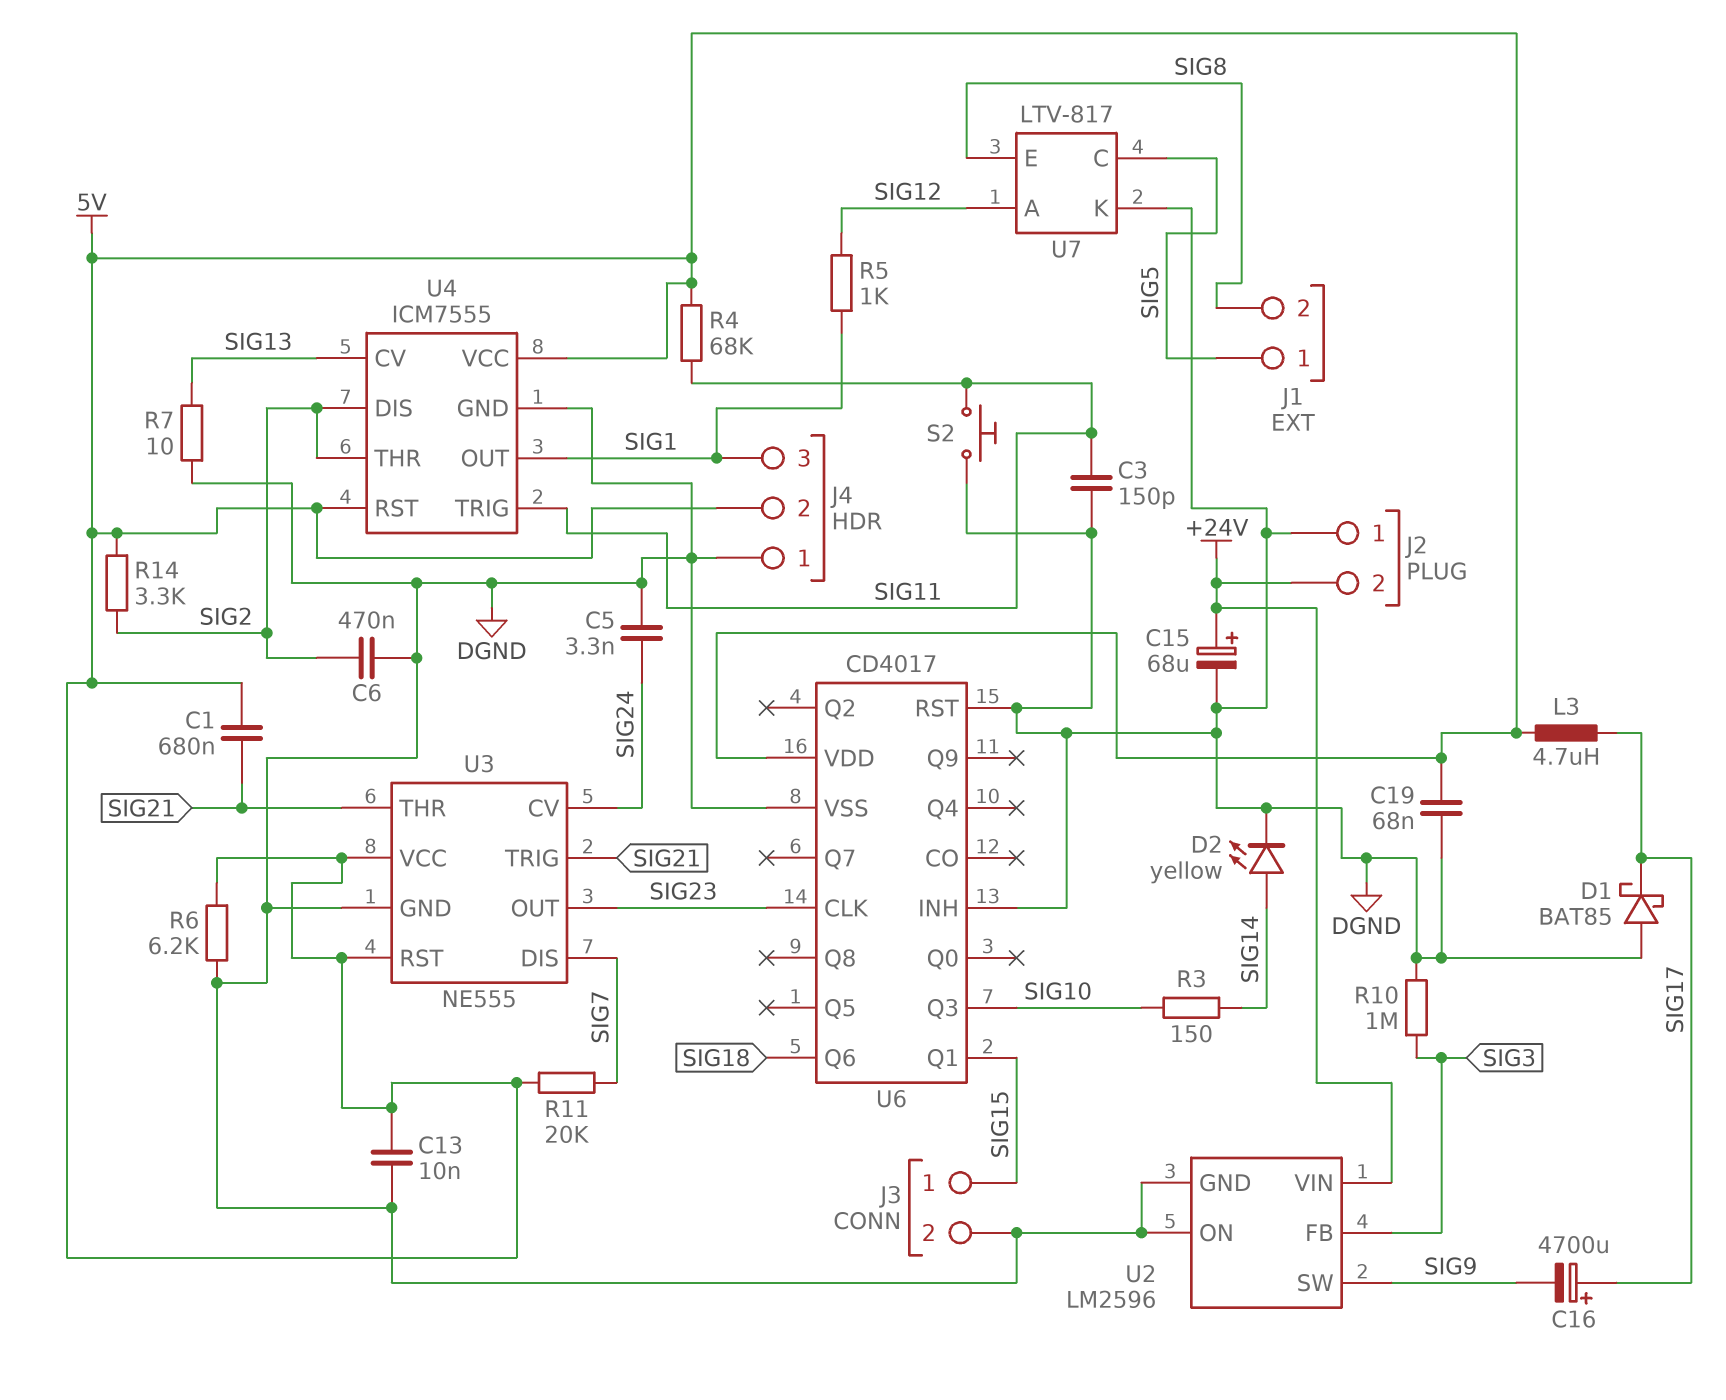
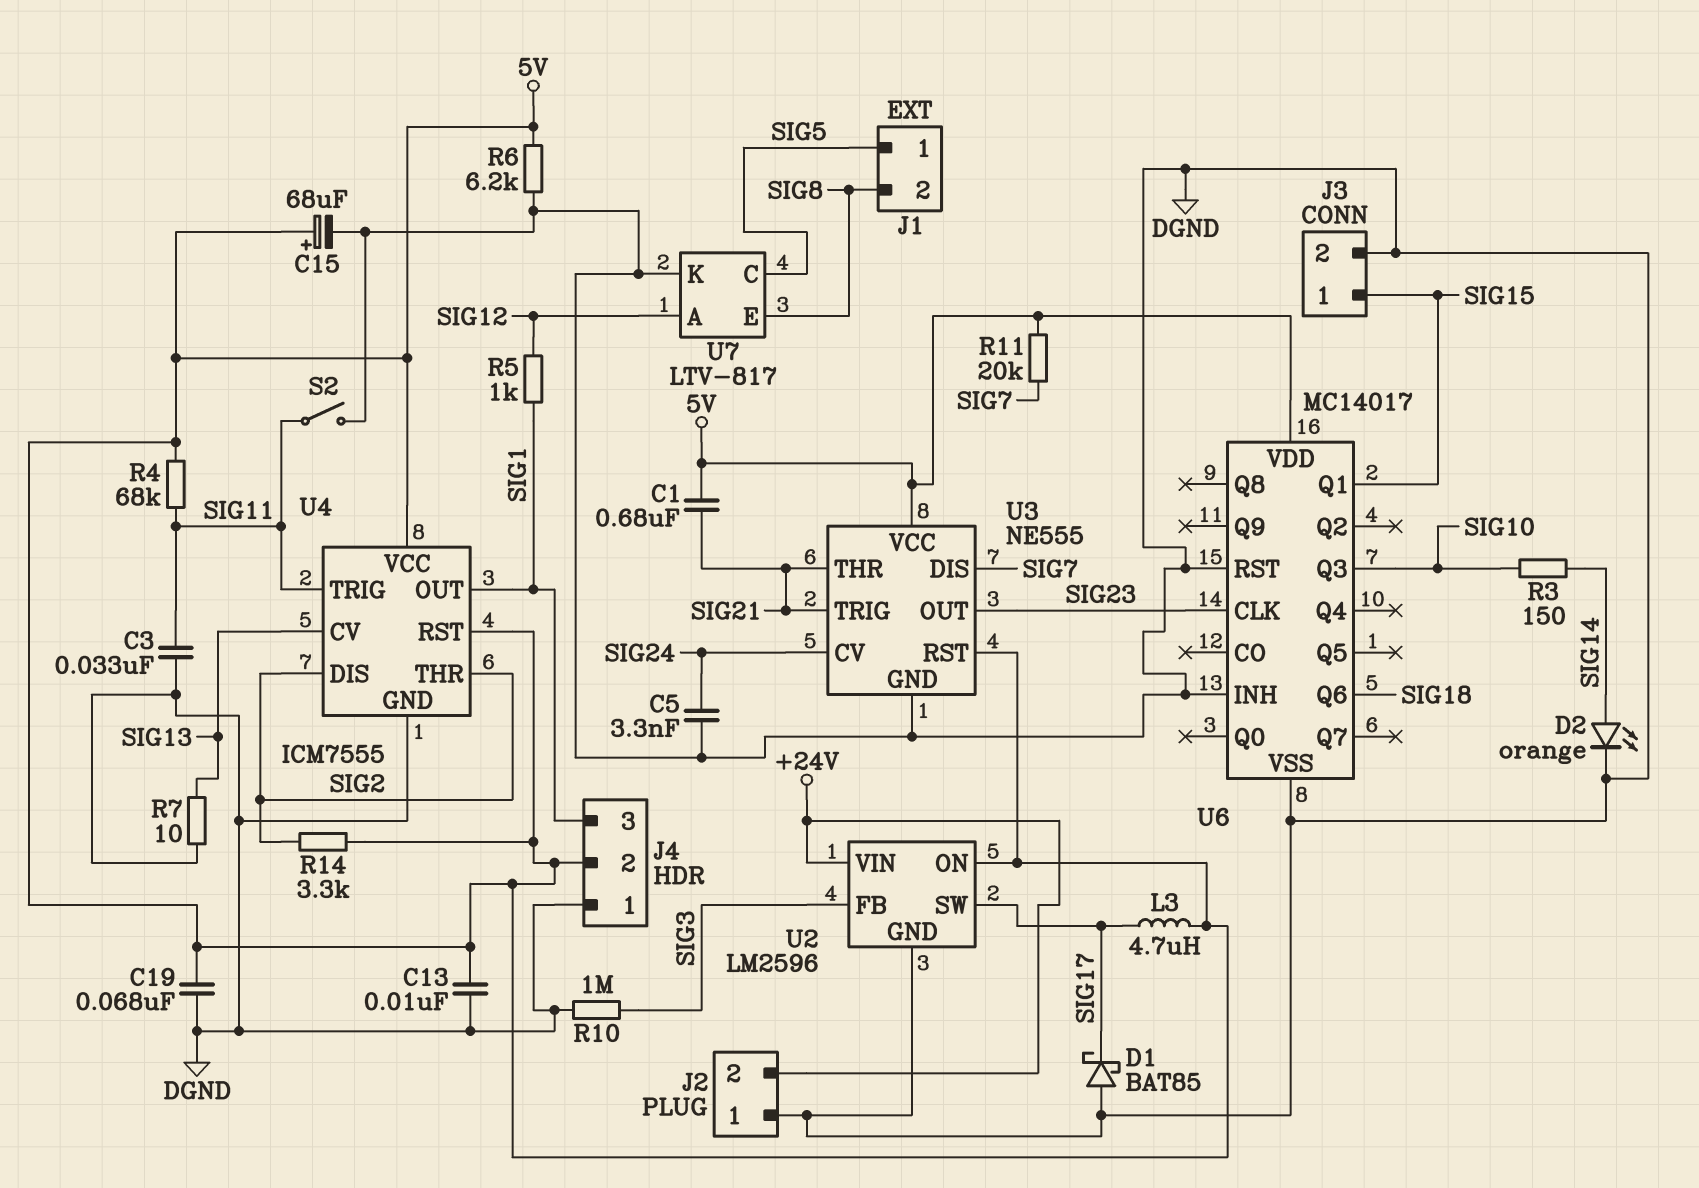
C3: 150pF (DGND, SIG11) -> 33nF (DGND, SIG11)
C6: 470nF (DGND, SIG2) -> none
C15: 68uF (plus +24V, minus DGND) -> 68uF (plus 5V, minus DGND)
C16: 4700uF (plus SIG17, minus SIG9) -> none
D2: LED yellow (A SIG14, K DGND) -> LED orange (A SIG14, K DGND)
S2: button (DGND, SIG11) -> switch (DGND, SIG11)
U2 pin ON: DGND -> 5V
U2 pin SW: SIG9 -> SIG17
U6: CD4017 -> MC14017

